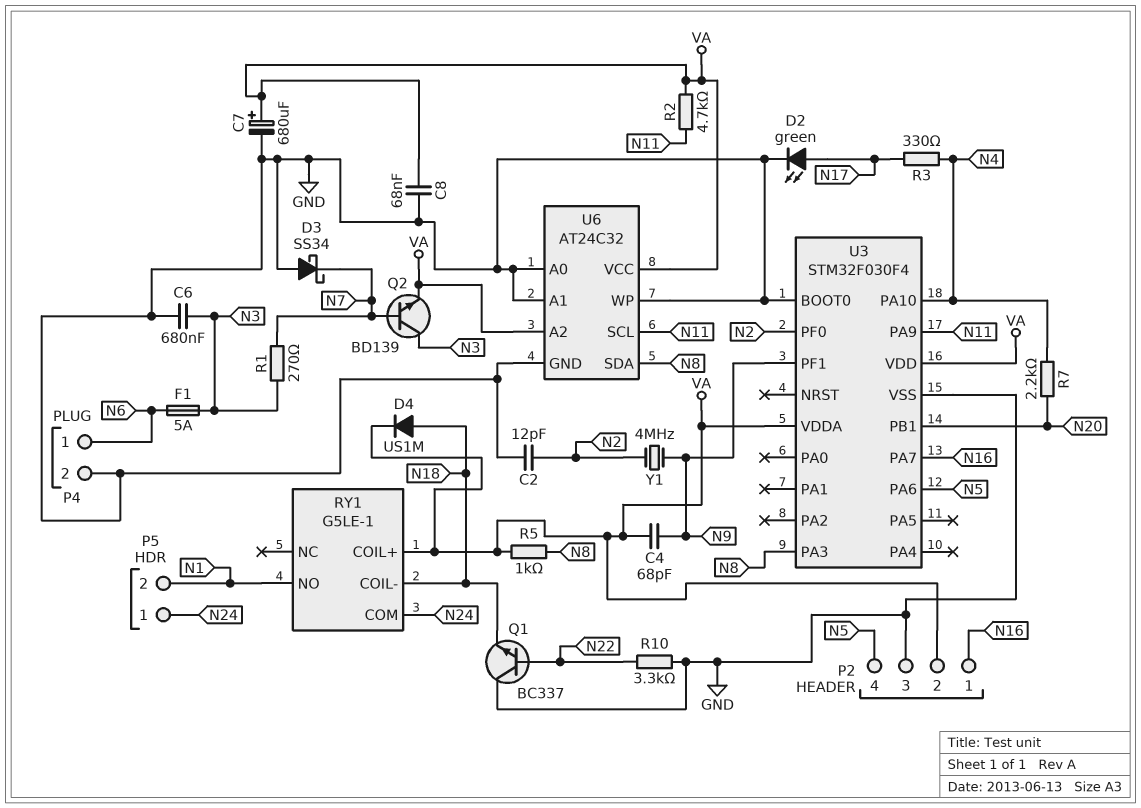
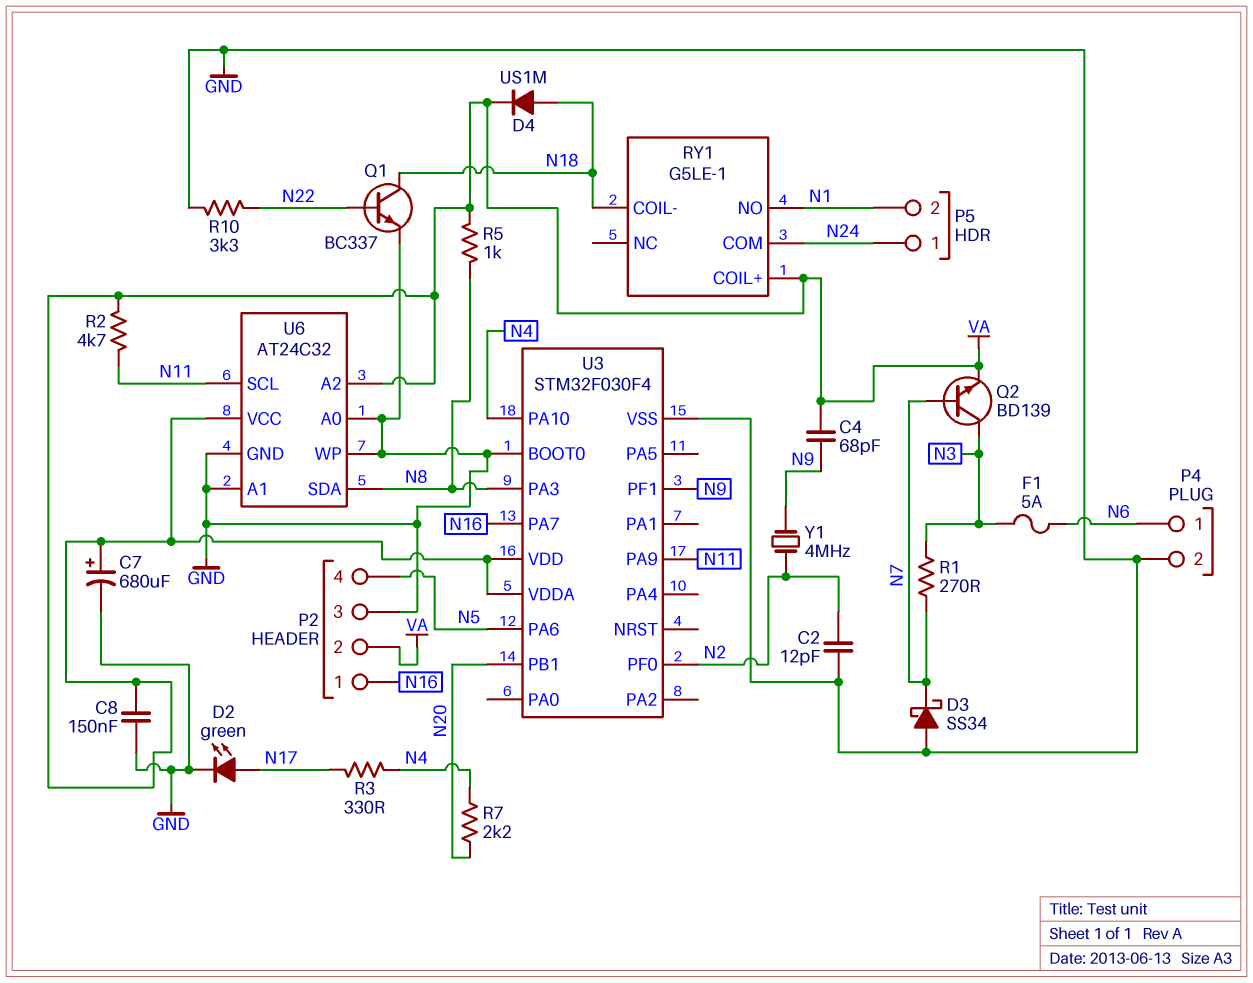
C6: 680nF (GND, N3) -> none
C8: 68nF (GND, VA) -> 150nF (GND, VA)
Q1: NPN BC337 (B N22, C GND, E N18) -> NPN BC337 (B N22, C N18, E GND)

